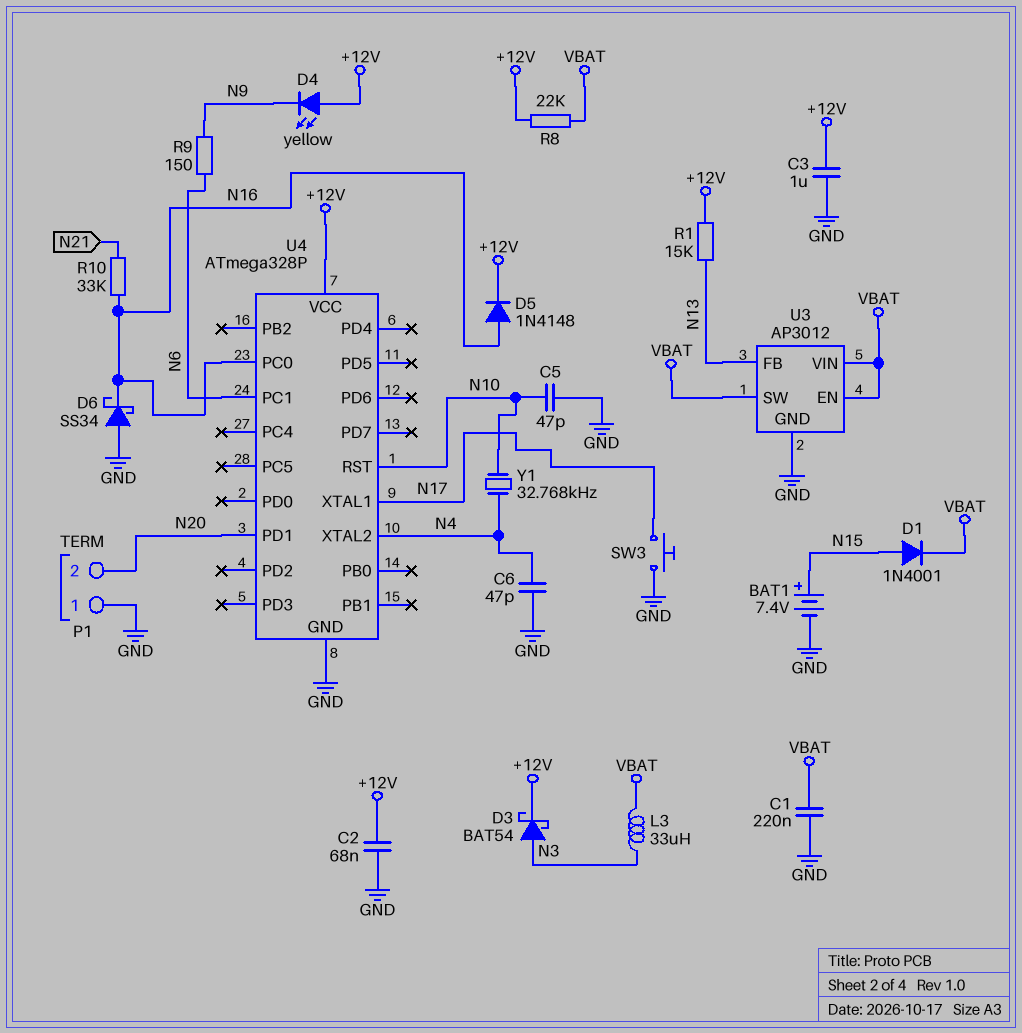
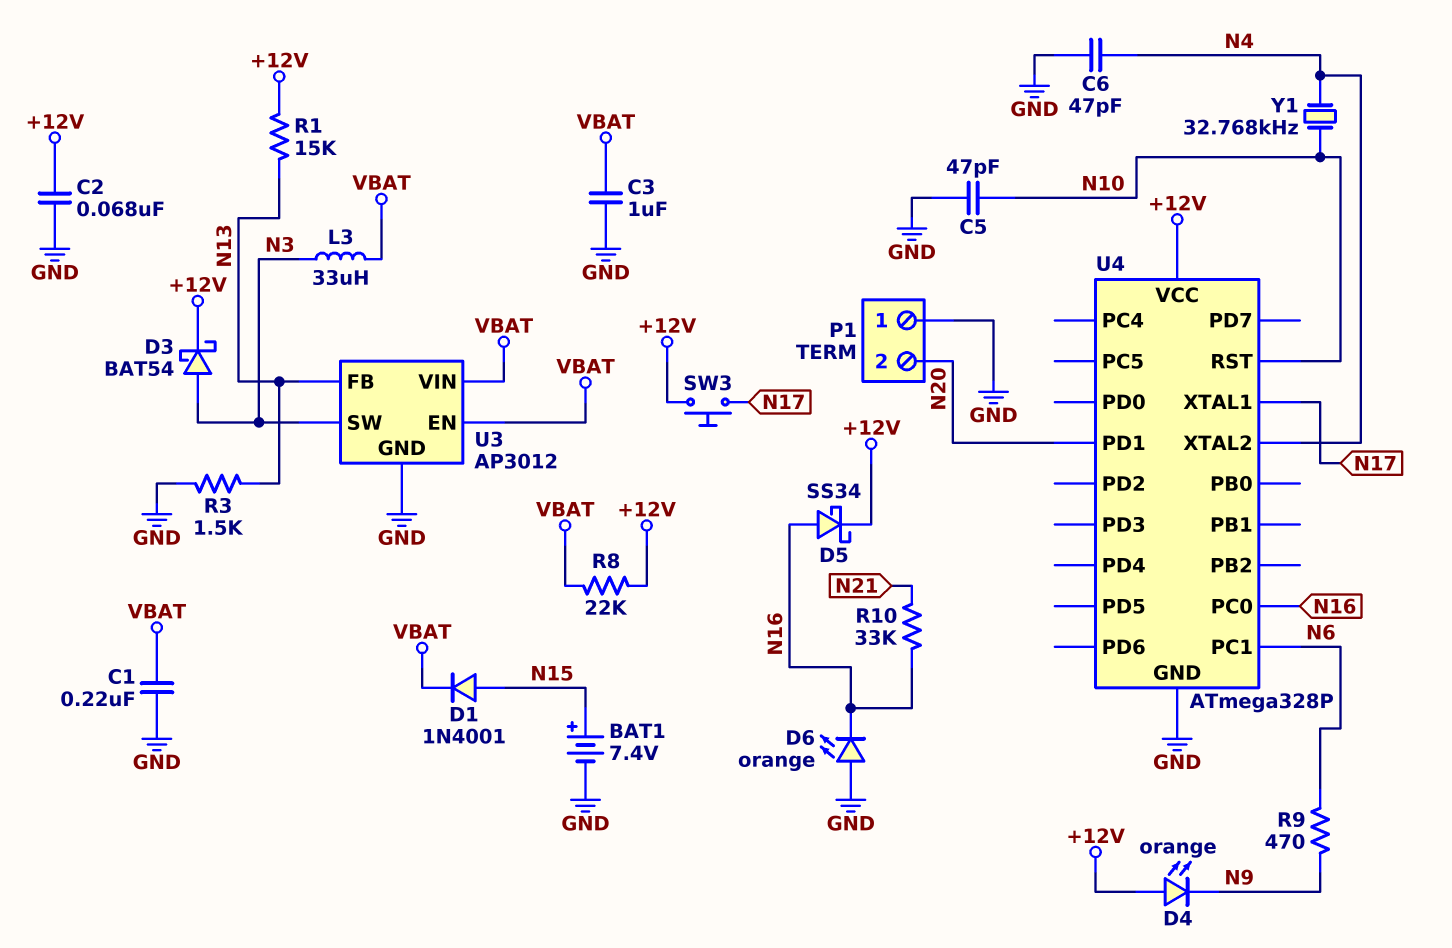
C3: 1uF (+12V, GND) -> 1uF (GND, VBAT)
D4: LED yellow (A +12V, K N9) -> LED orange (A +12V, K N9)
D5: diode 1N4148 (A N16, K +12V) -> schottky SS34 (A N16, K +12V)
D6: schottky SS34 (A GND, K N16) -> LED orange (A GND, K N16)
R3: none -> 1.5k (GND, N13)
R9: 150 (N6, N9) -> 470 (N6, N9)
SW3: button (GND, N17) -> button (+12V, N17)
U3 pin SW: VBAT -> N3

